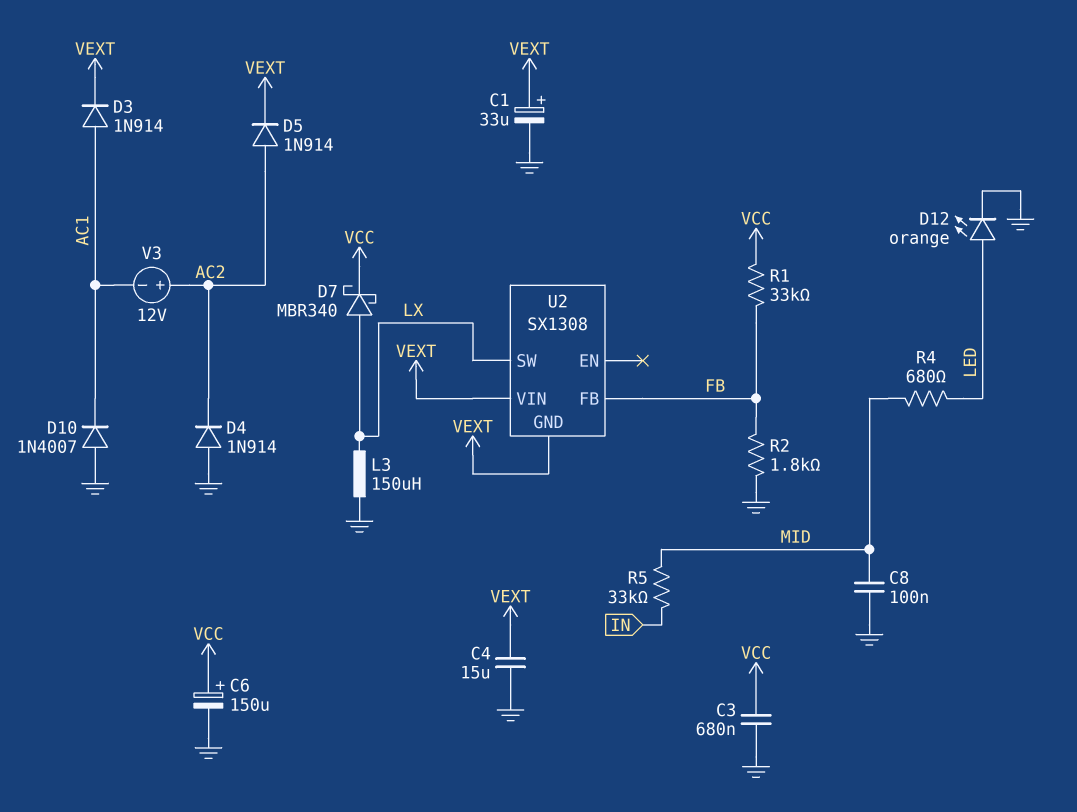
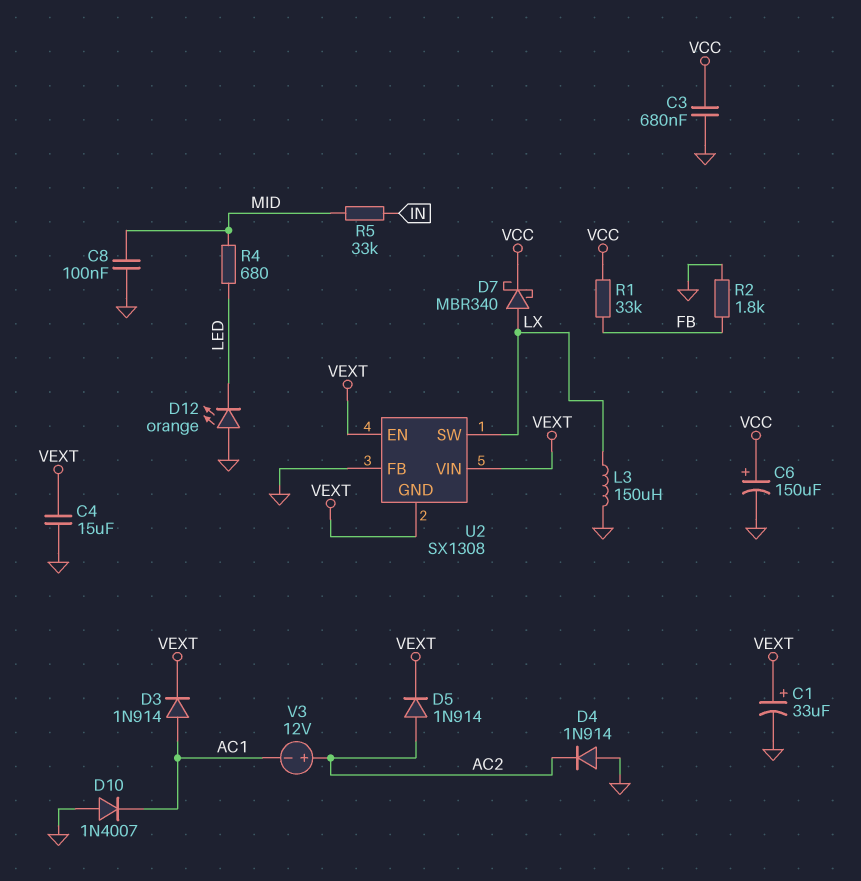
D12: LED orange (A LED, K GND) -> LED orange (A GND, K LED)
U2 pin EN: none -> VEXT
U2 pin FB: FB -> GND

